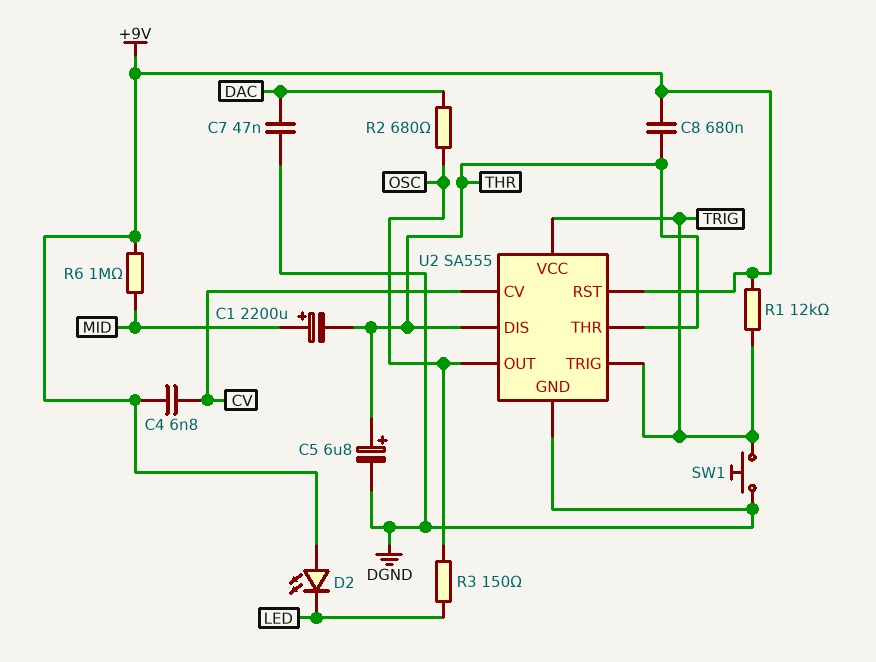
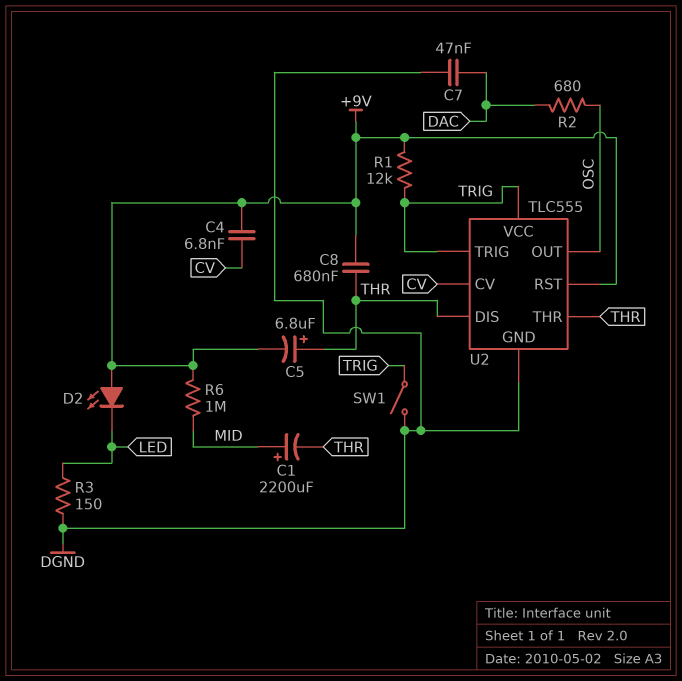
C5: 6.8uF (plus THR, minus DGND) -> 6.8uF (plus THR, minus +9V)
R3: 150 (LED, OSC) -> 150 (DGND, LED)
SW1: button (DGND, TRIG) -> switch (DGND, TRIG)
U2: SA555 -> TLC555

